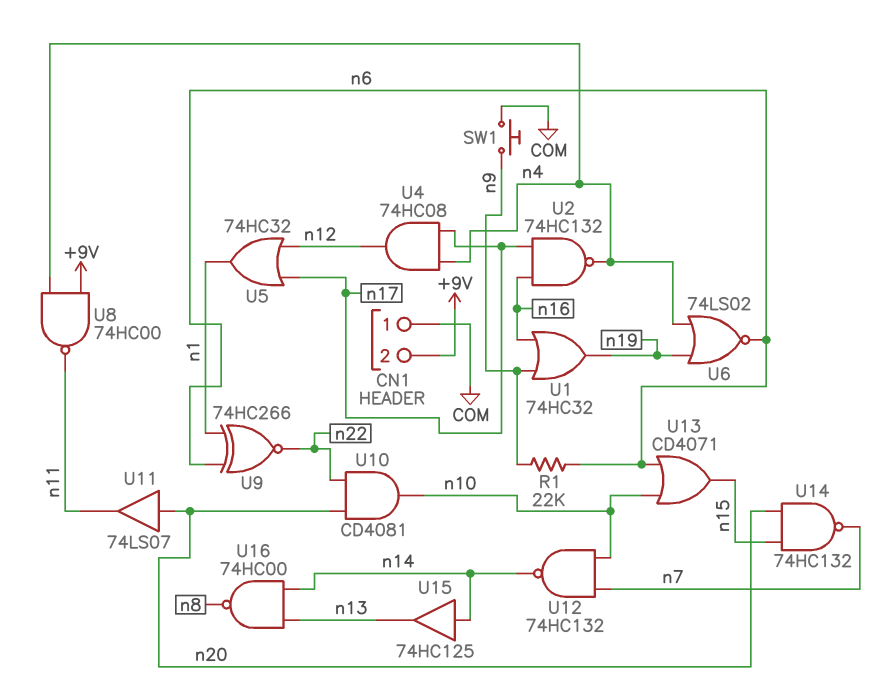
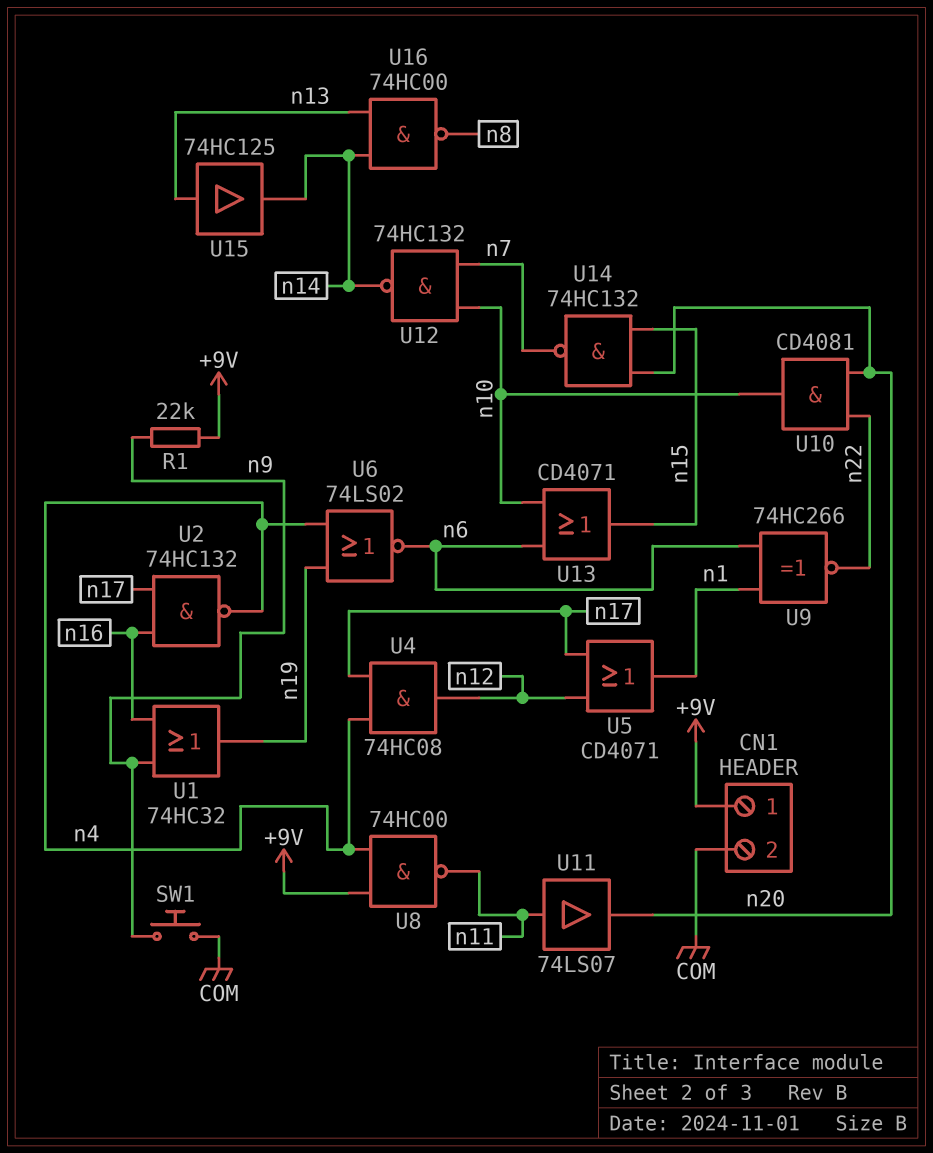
CN1 pin 1: COM -> +9V
CN1 pin 2: +9V -> COM
R1: 22k (n6, n9) -> 22k (+9V, n9)
U5: OR 74HC32 (in n12, in n17, out n1) -> OR CD4071 (in n12, in n17, out n1)
U11: buffer 74LS07 (in n20, out n11) -> buffer 74LS07 (in n11, out n20)
U15: buffer 74HC125 (in n14, out n13) -> buffer 74HC125 (in n13, out n14)

